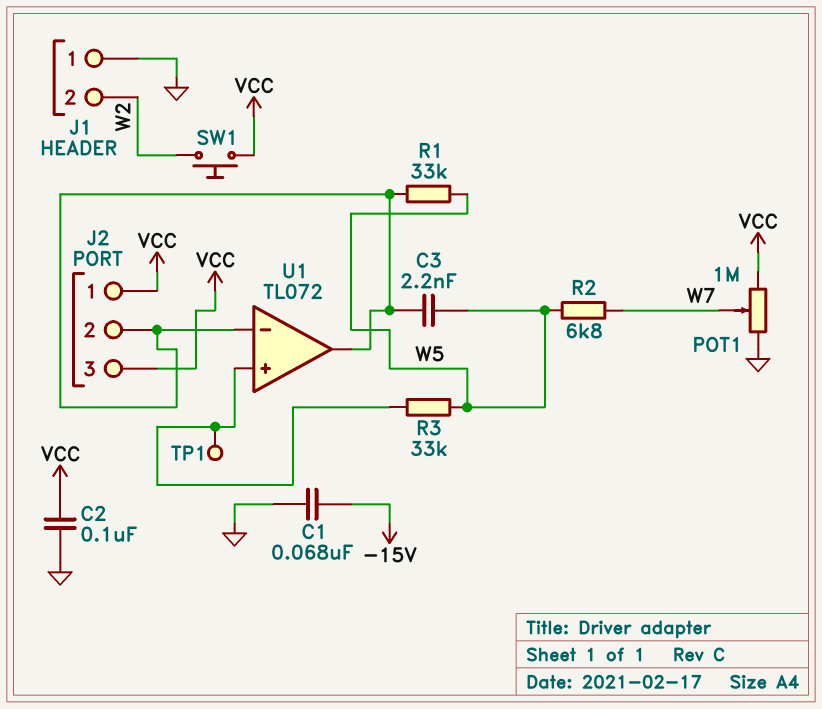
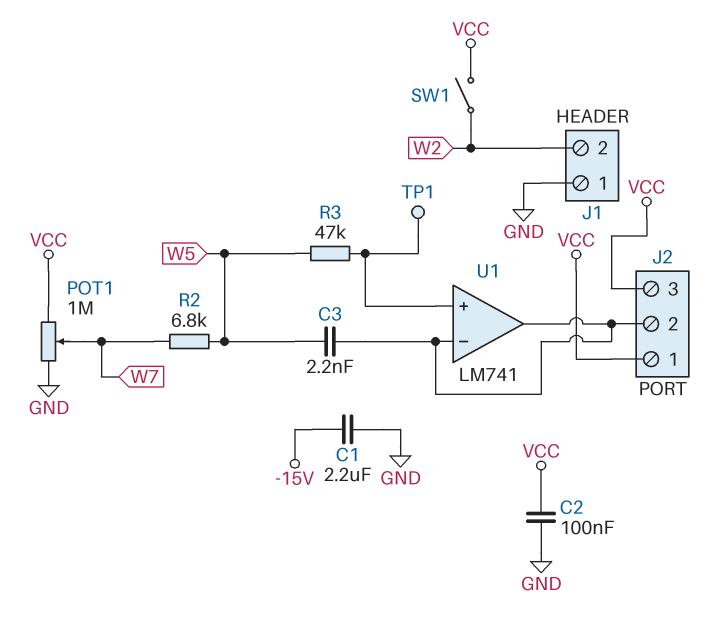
C1: 68nF (-15V, GND) -> 2.2uF (-15V, GND)
R1: 33k (J2/2, W5) -> none
R3: 33k (U1/in+, W5) -> 47k (U1/in+, W5)
SW1: button (VCC, W2) -> switch (VCC, W2)
U1: TL072 -> LM741

